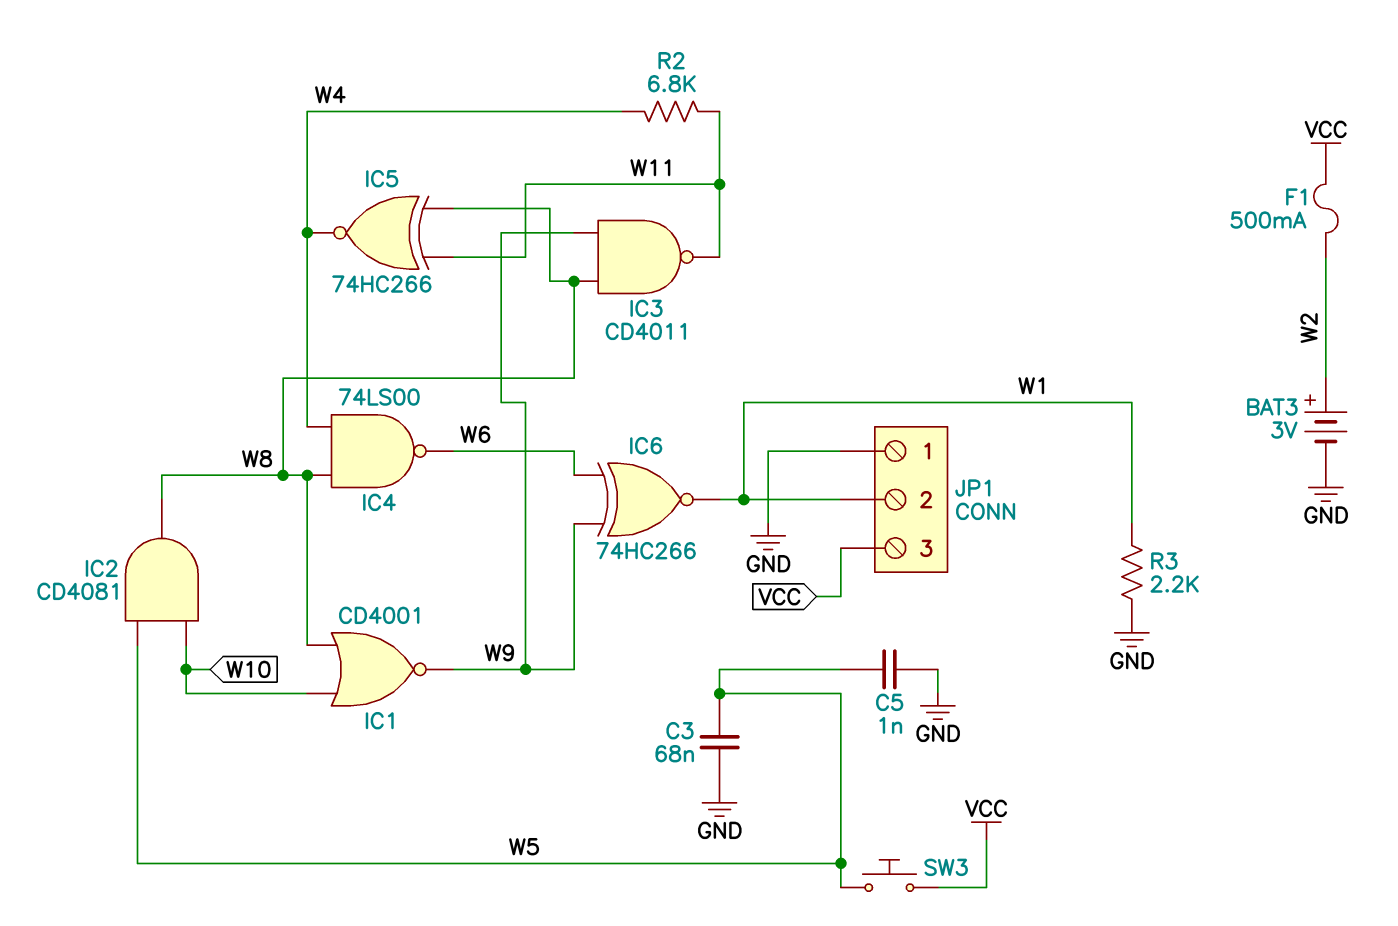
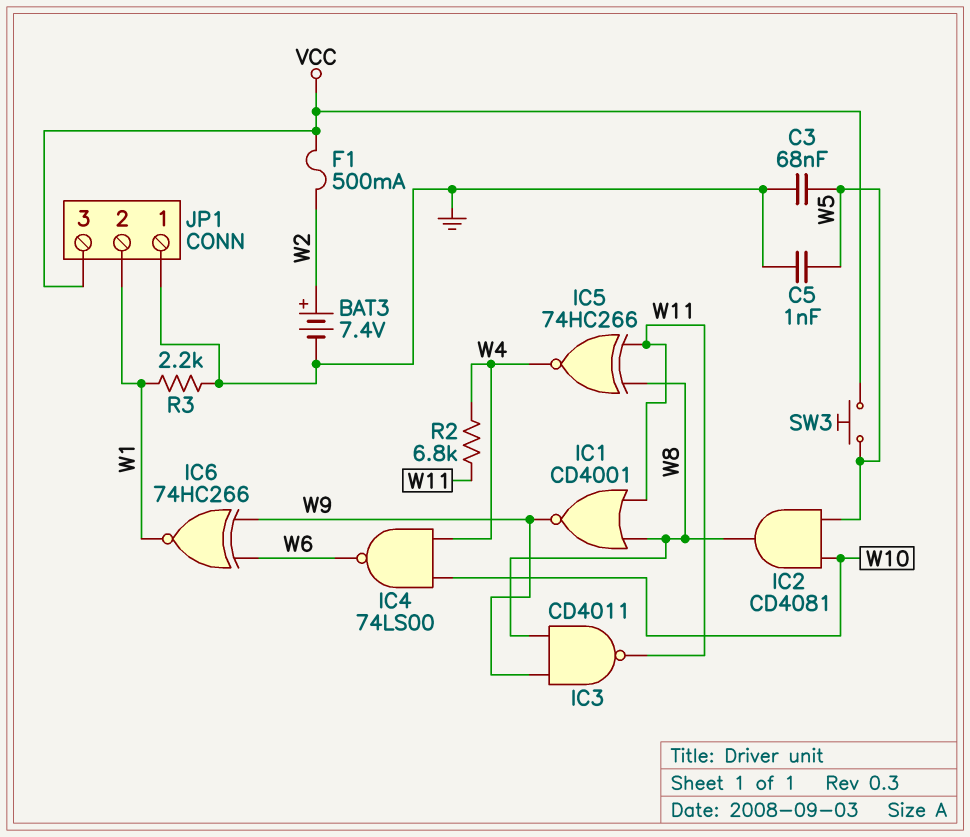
BAT3: 3V (plus W2, minus GND) -> 7.4V (plus W2, minus GND)
IC1: NOR CD4001 (in W8, in W10, out W9) -> NOR CD4001 (in W8, in W11, out W9)
IC4: NAND 74LS00 (in W4, in W8, out W6) -> NAND 74LS00 (in W4, in W10, out W6)

